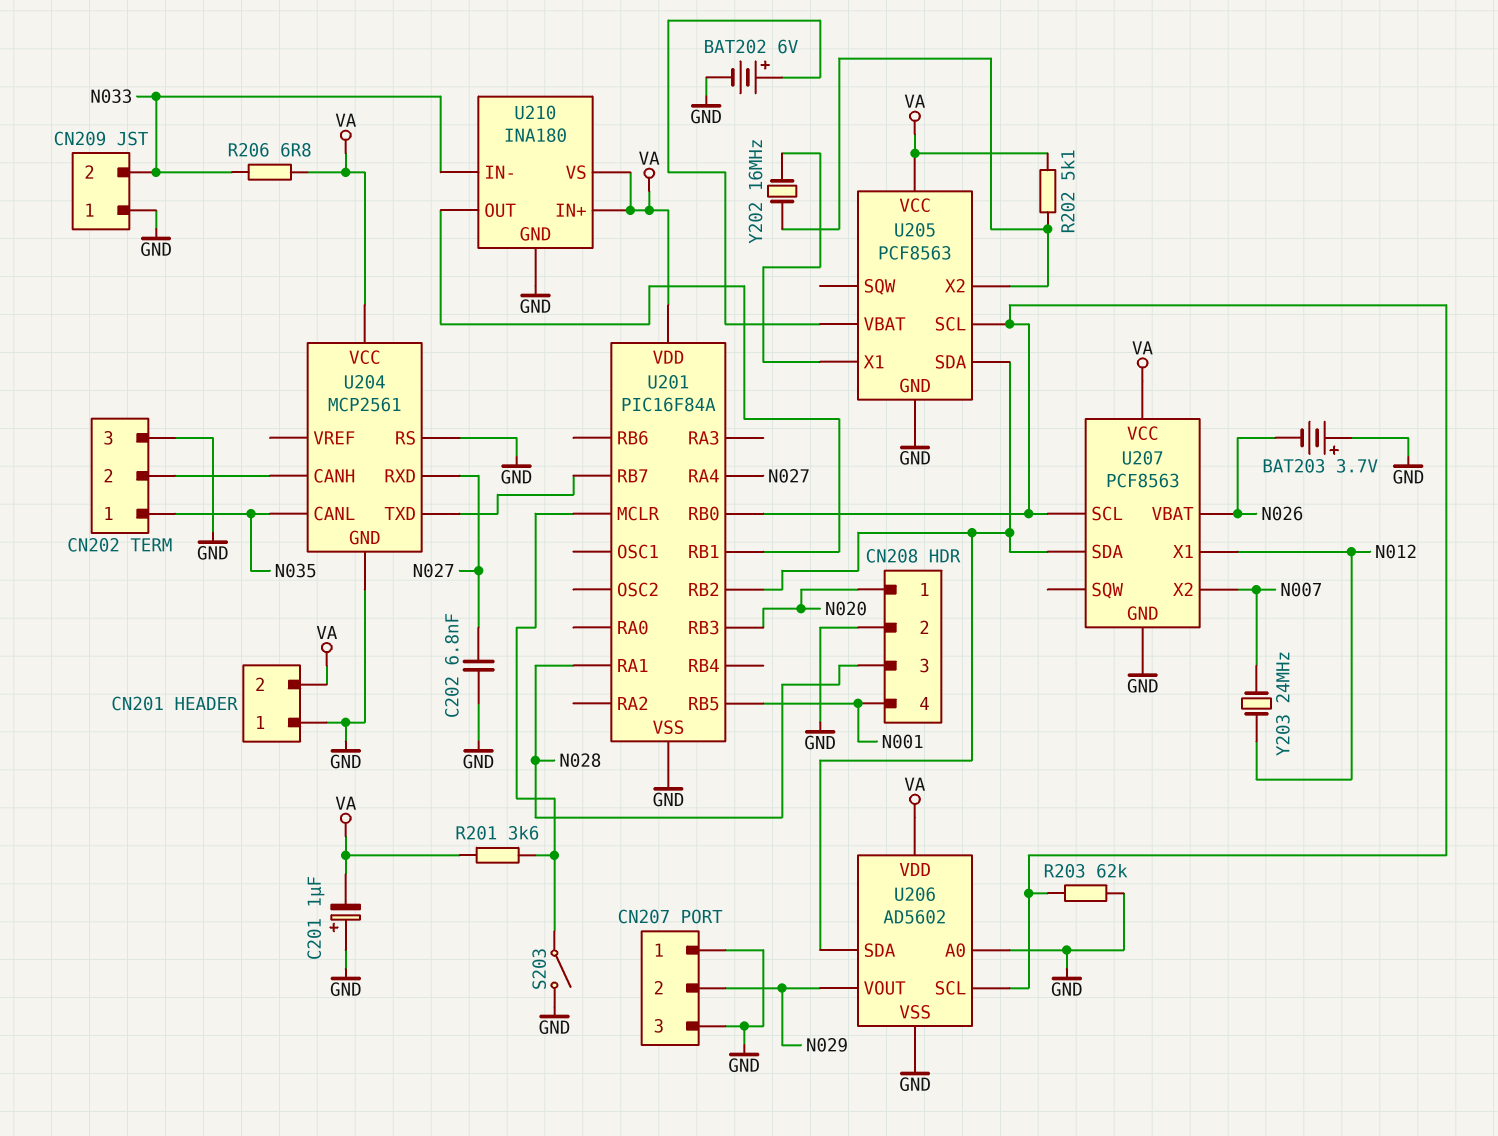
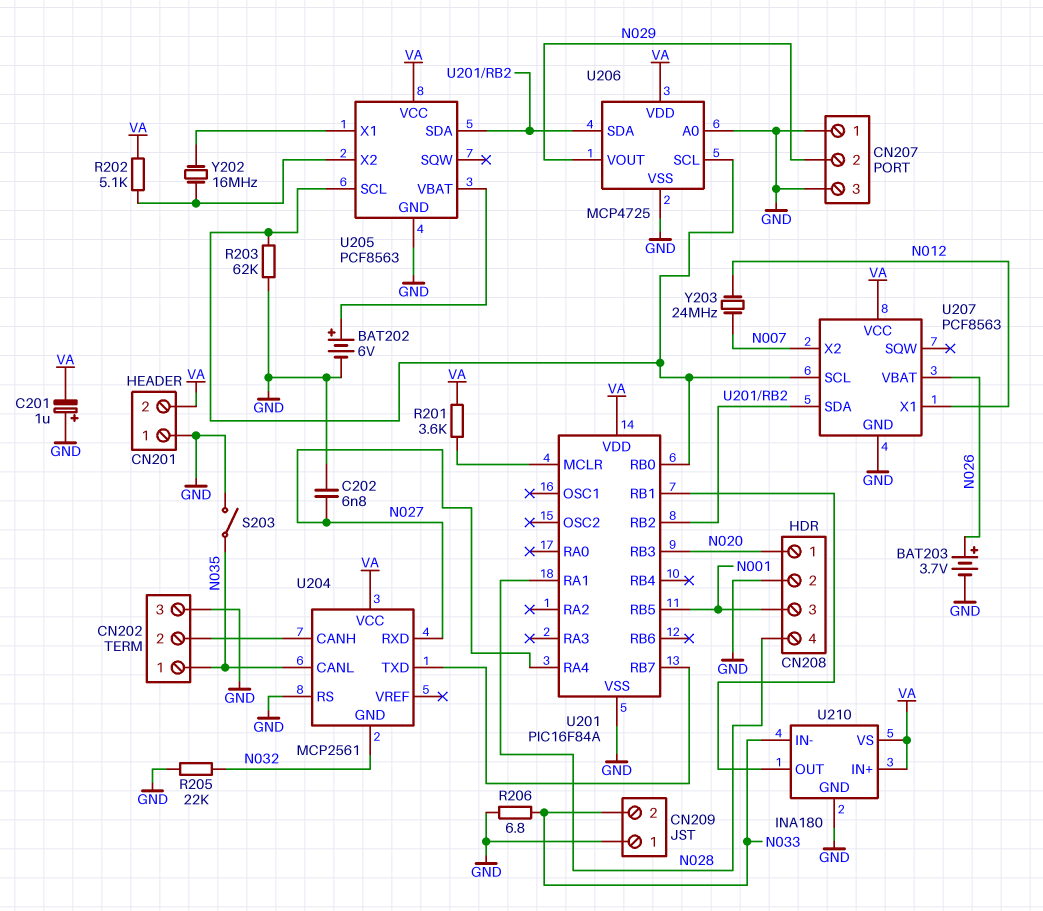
BAT203: 3.7V (plus GND, minus N026) -> 3.7V (plus N026, minus GND)
CN208 pin 3: N028 -> N001
CN208 pin 4: N001 -> N028
R205: none -> 22k (GND, N032)
R206: 6.8 (N033, VA) -> 6.8 (GND, N033)
S203: switch (GND, U201/MCLR) -> switch (GND, N035)
U204 pin GND: GND -> N032
U206: AD5602 -> MCP4725

